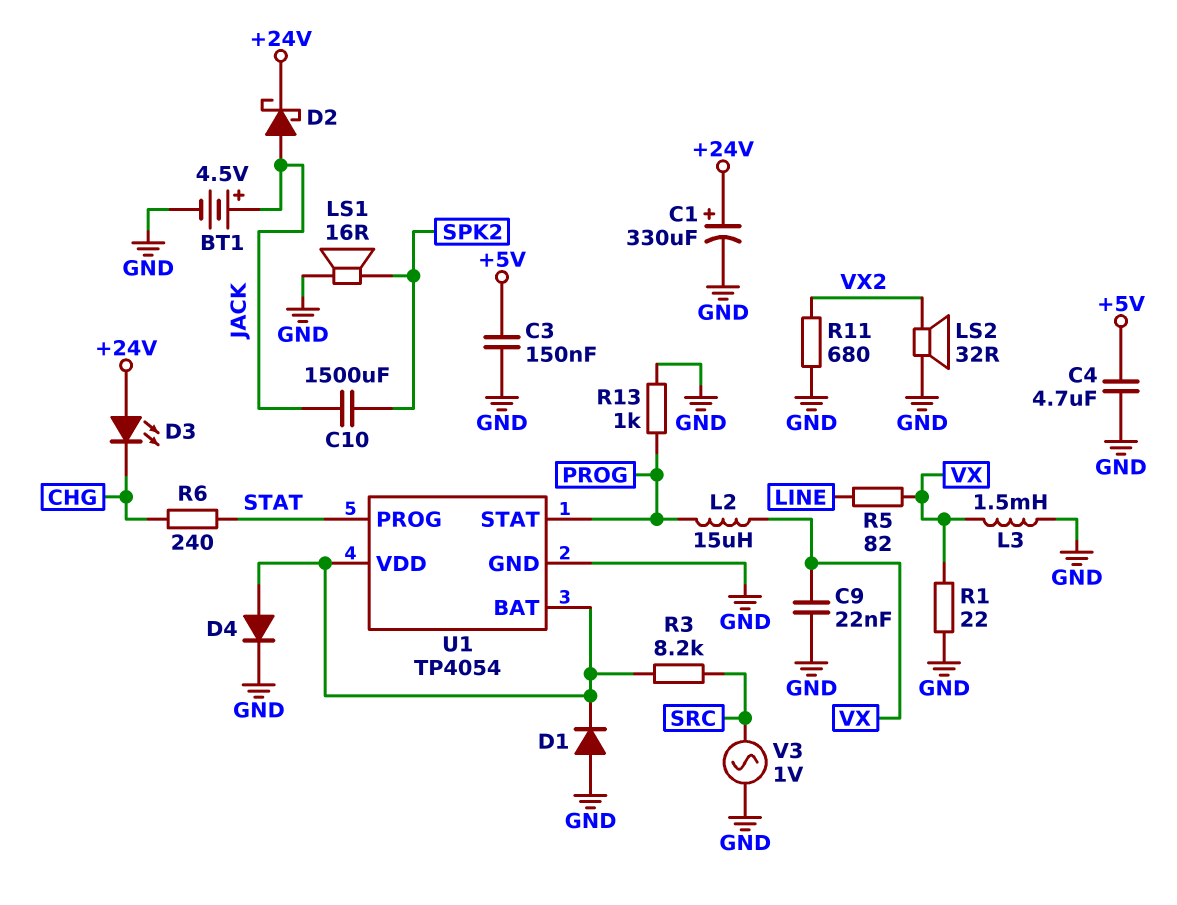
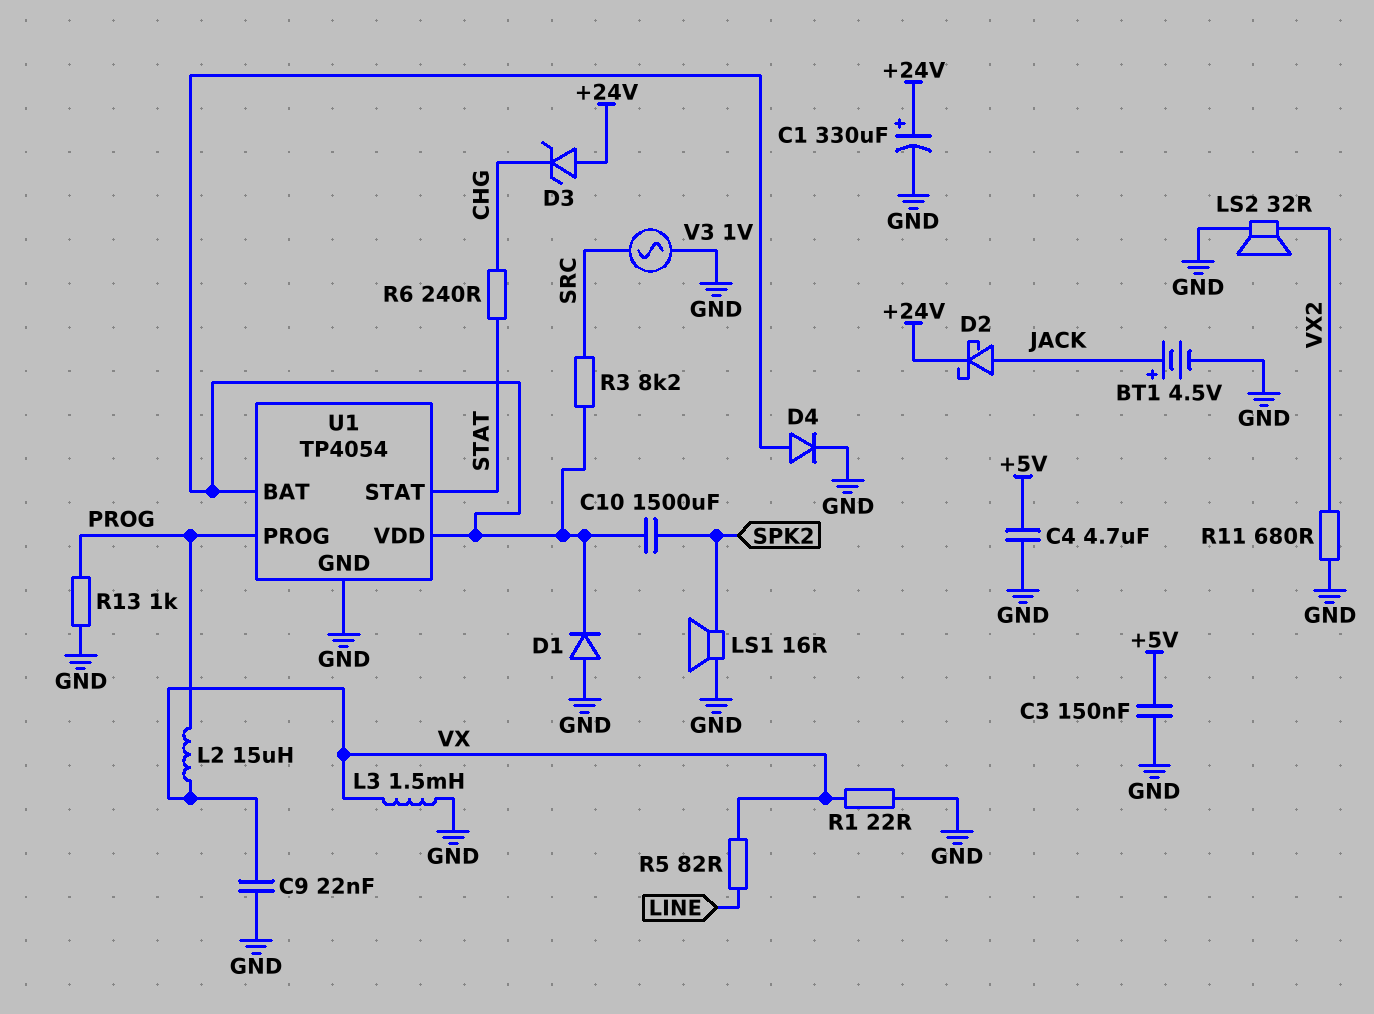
C10: 1500uF (JACK, SPK2) -> 1500uF (SPK2, U1/BAT)
D3: LED (A +24V, K CHG) -> zener (A +24V, K CHG)
U1 pin PROG: STAT -> PROG
U1 pin STAT: PROG -> STAT

